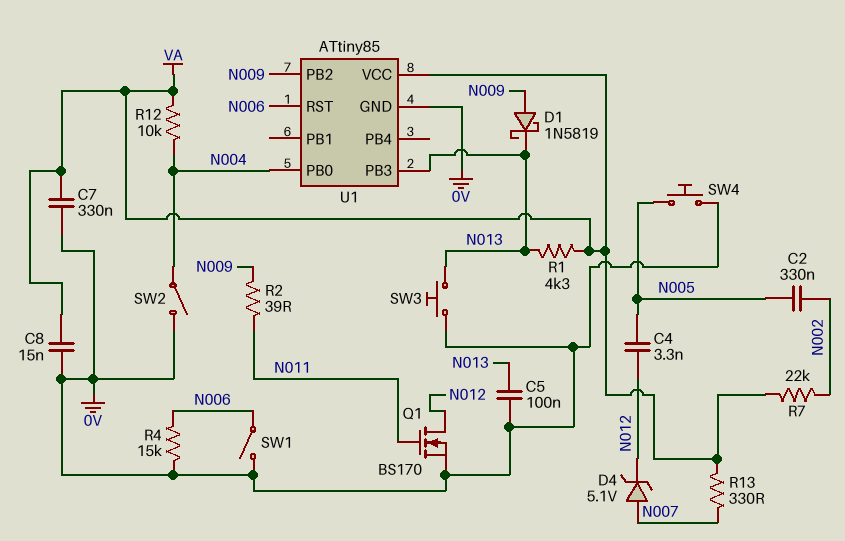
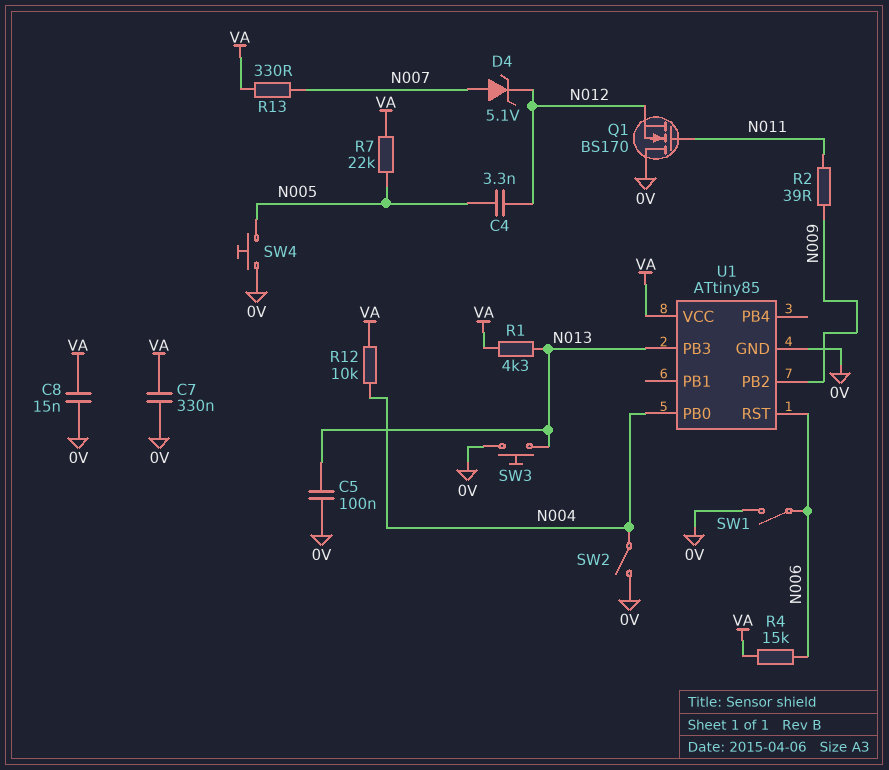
C2: 330nF (N002, N005) -> none
D1: schottky 1N5819 (A N009, K N013) -> none
Q1: NMOS BS170 (G N011, D N012, S 0V) -> NMOS BS170 (G N011, D 0V, S N012)
R4: 15k (0V, N006) -> 15k (N006, VA)
R7: 22k (N002, VA) -> 22k (N005, VA)

